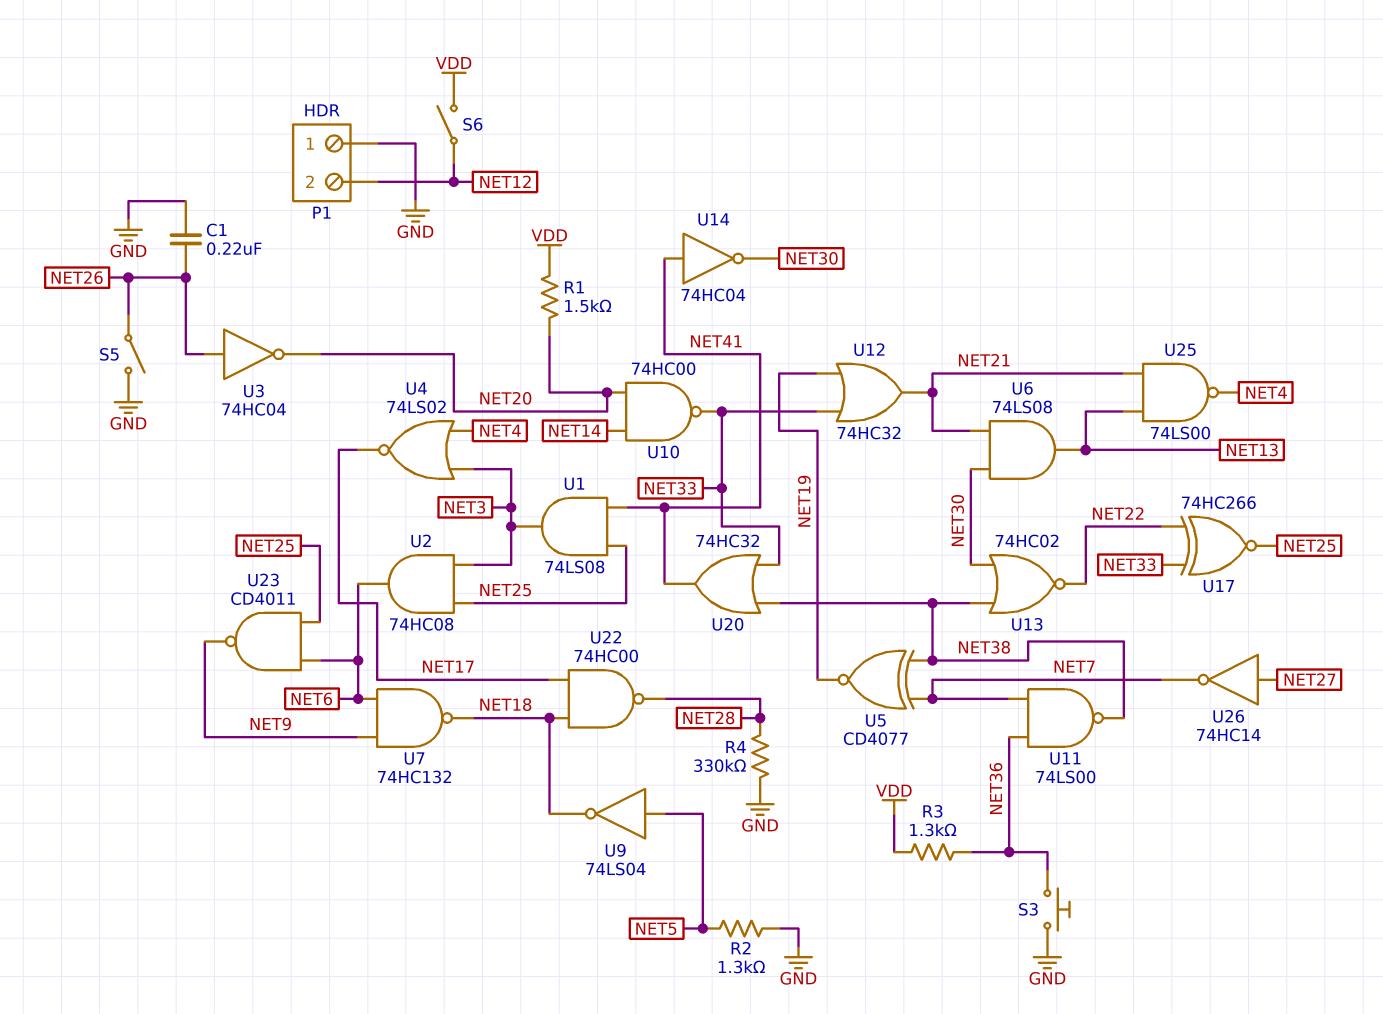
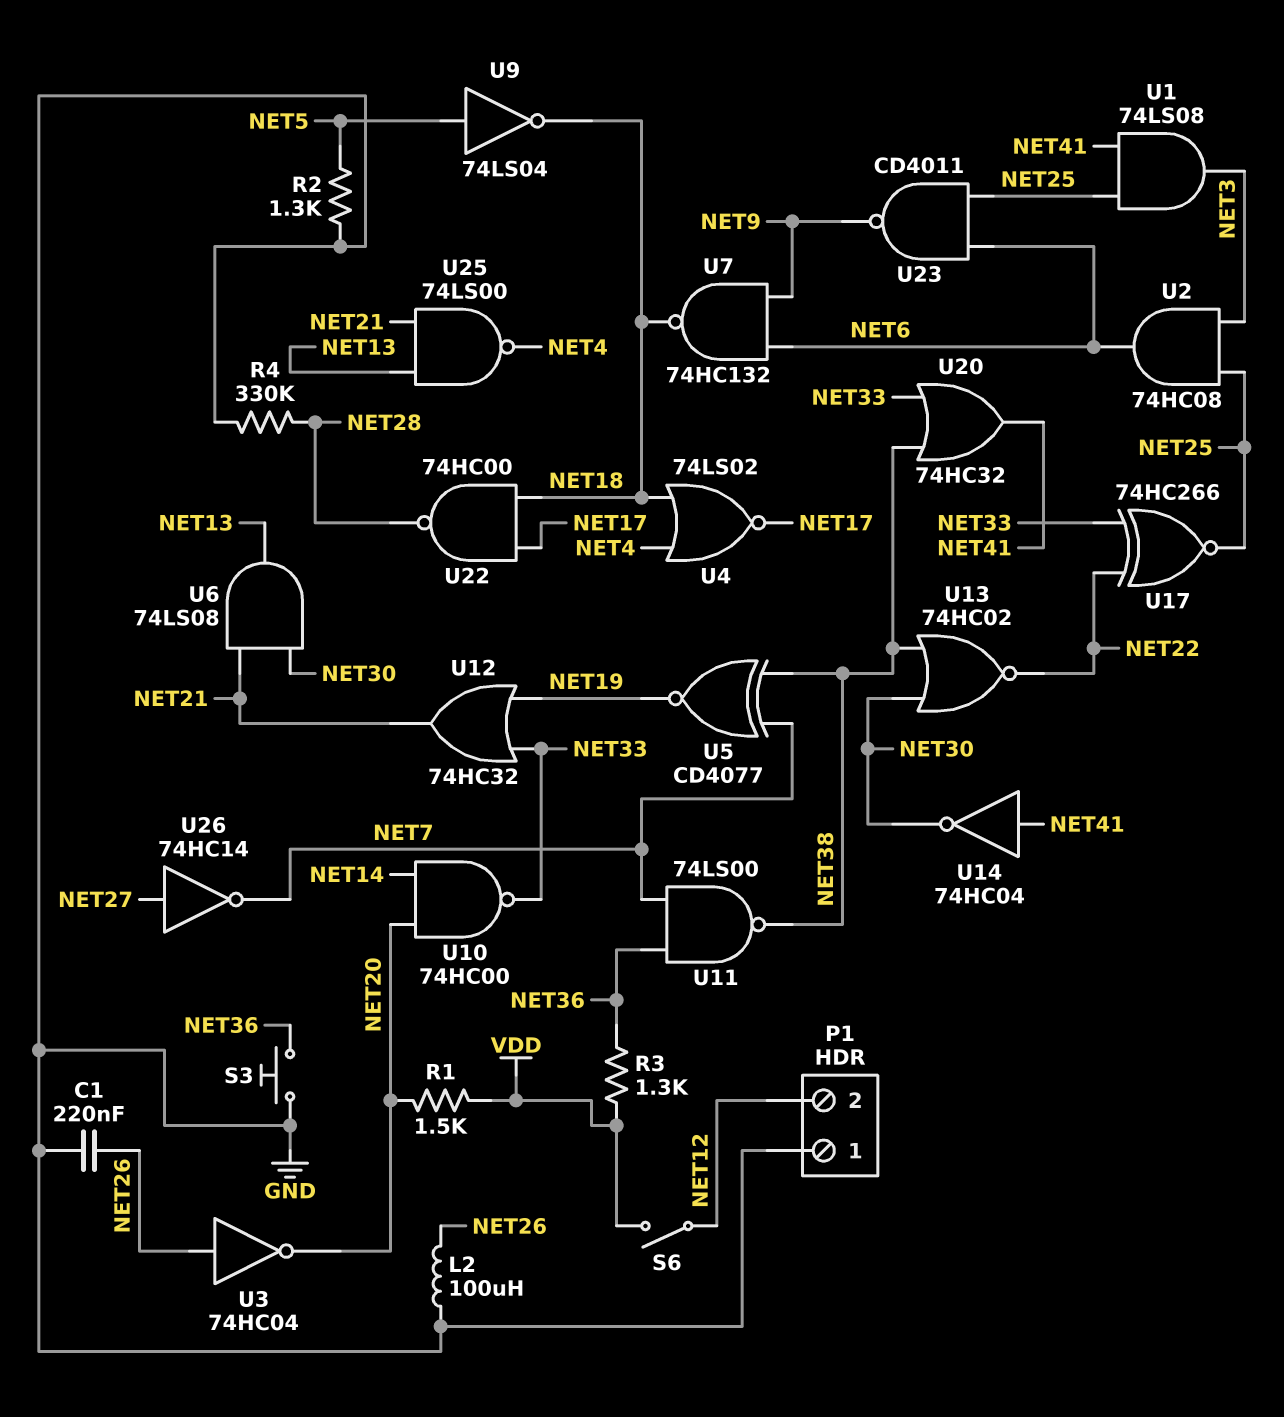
L2: none -> 100uH (GND, NET26)
S5: switch (GND, NET26) -> none
U4: NOR 74LS02 (in NET3, in NET4, out NET17) -> NOR 74LS02 (in NET4, in NET18, out NET17)

